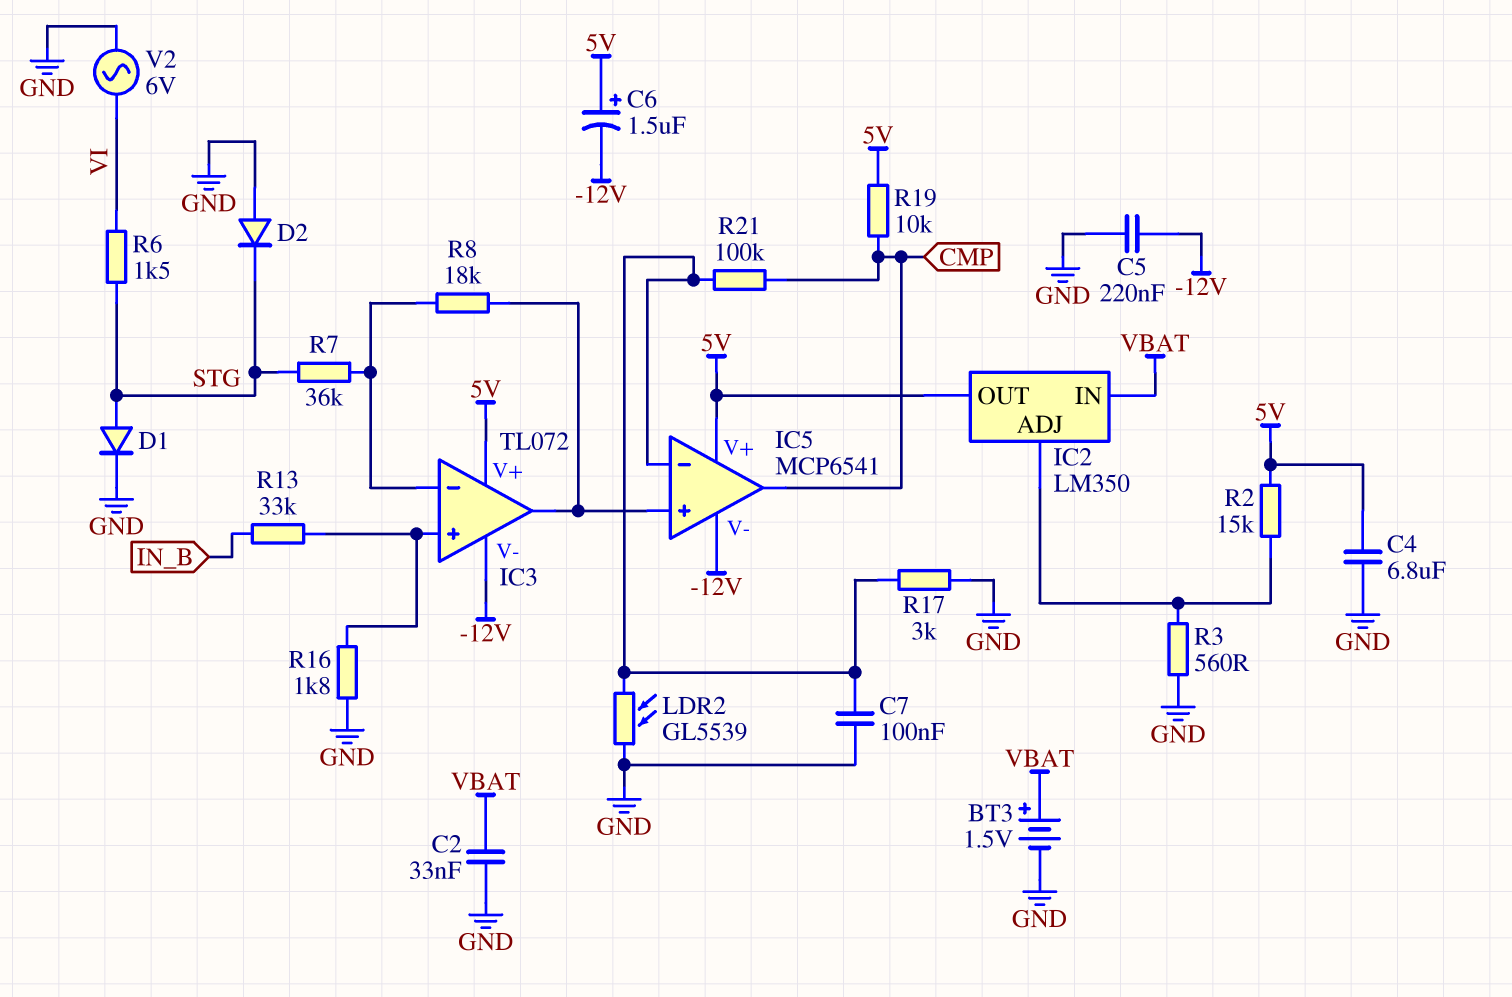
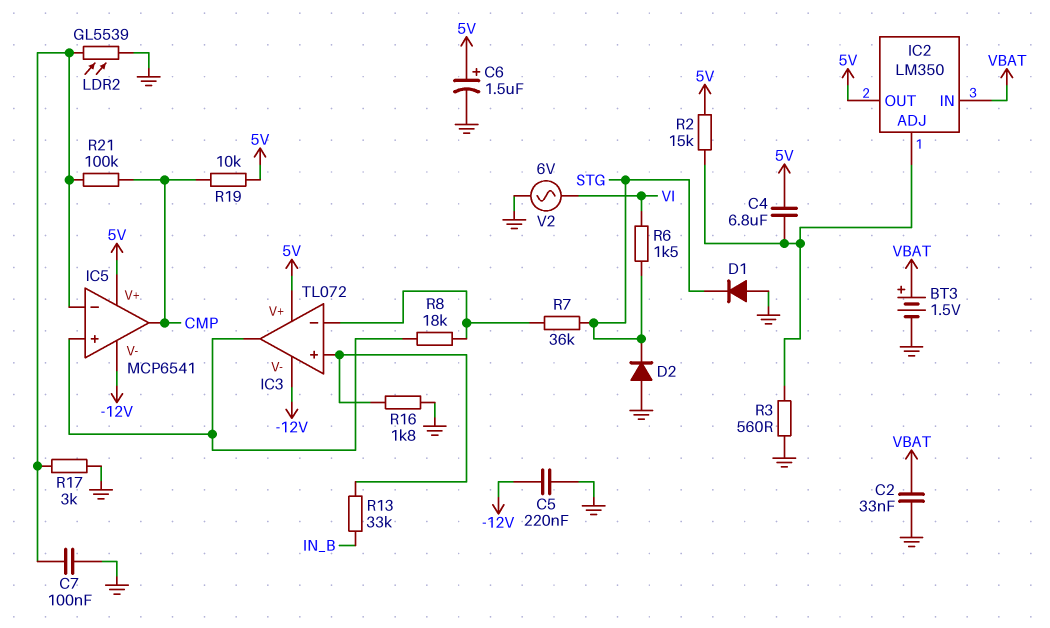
C4: 6.8uF (5V, GND) -> 6.8uF (5V, IC2/ADJ)
C6: 1.5uF (plus 5V, minus -12V) -> 1.5uF (plus 5V, minus GND)
D1: diode (A STG, K GND) -> diode (A GND, K STG)

